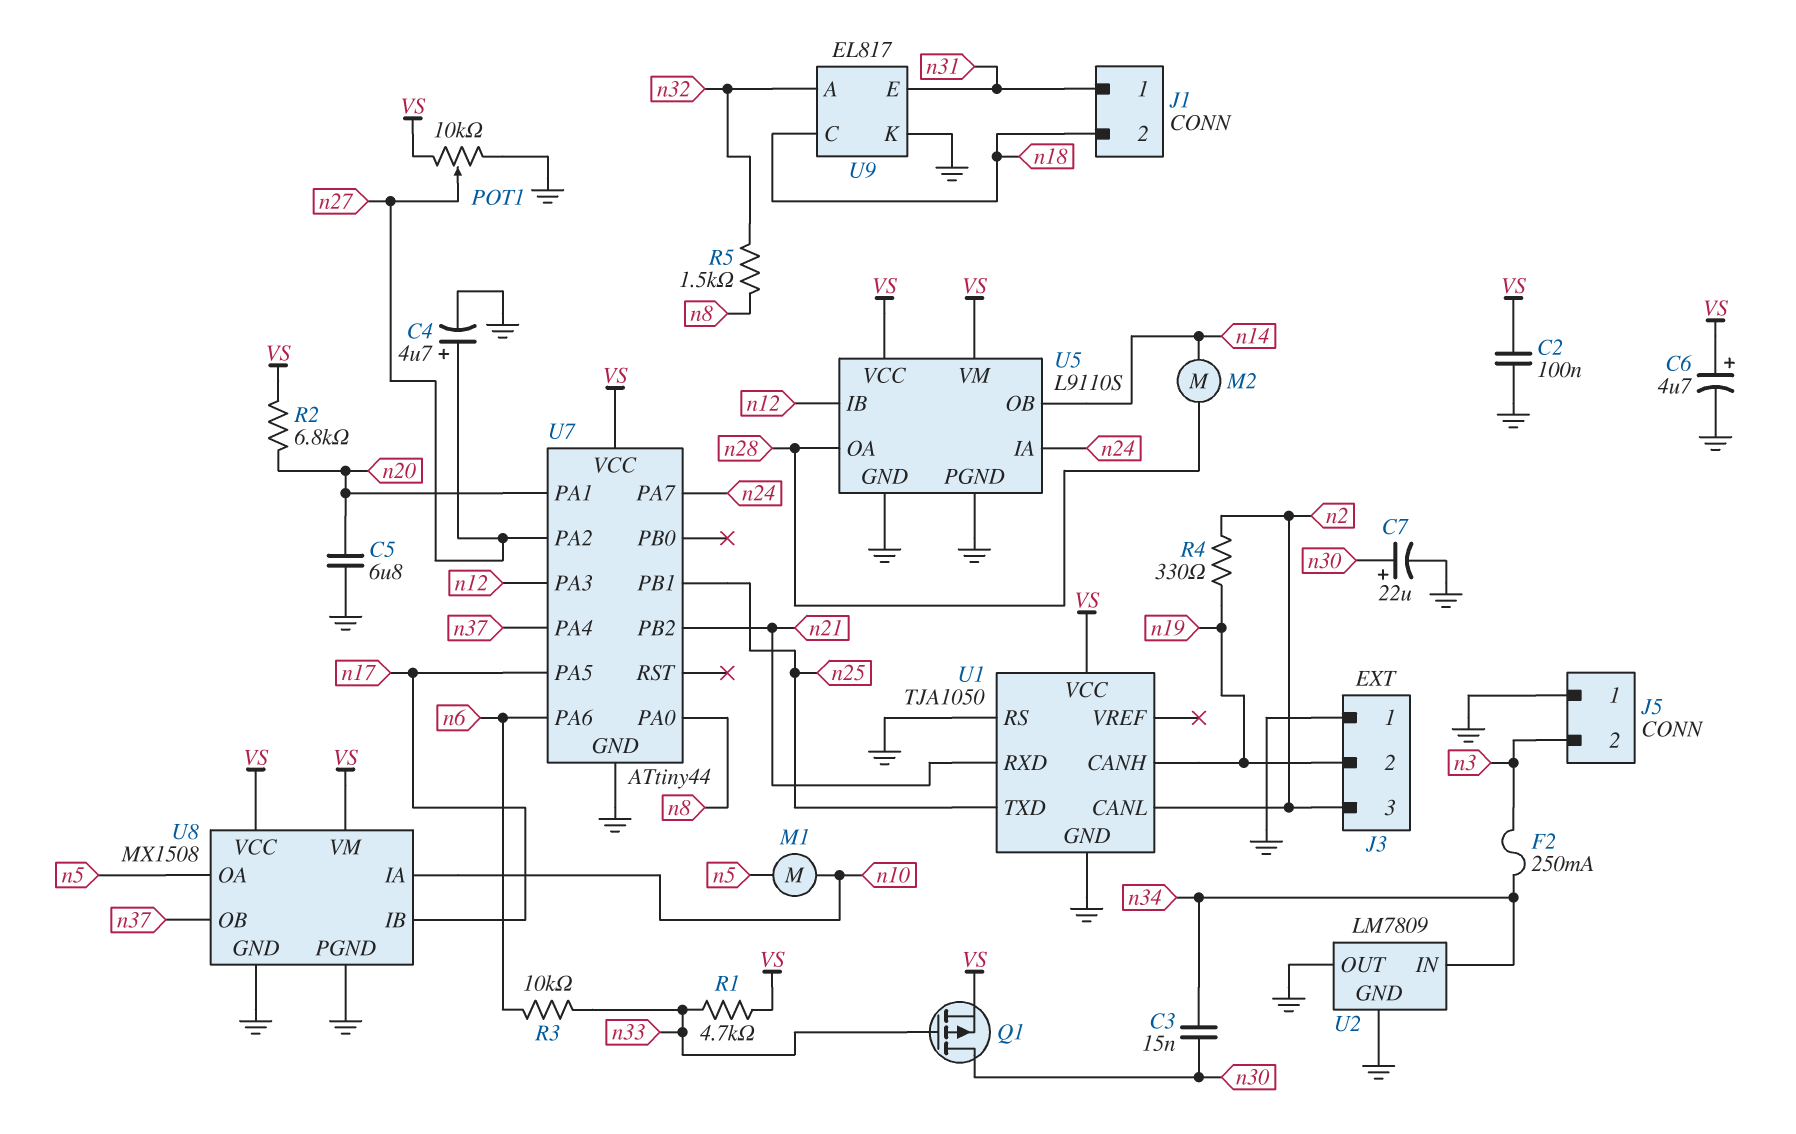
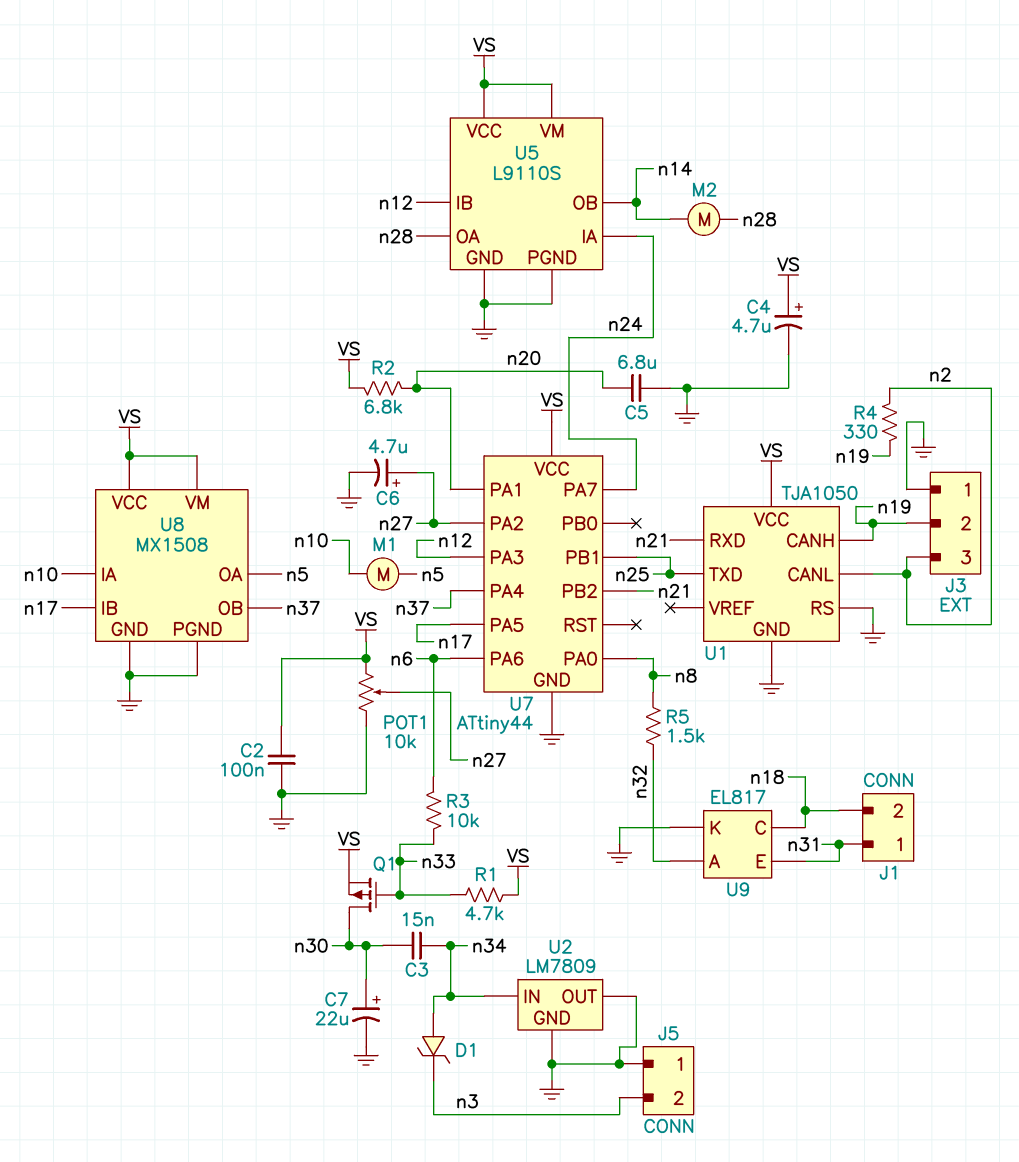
C4: 4.7uF (plus n27, minus GND) -> 4.7uF (plus VS, minus GND)
C6: 4.7uF (plus VS, minus GND) -> 4.7uF (plus n27, minus GND)
D1: none -> zener (A n34, K n3)
F2: 250mA (n3, n34) -> none

